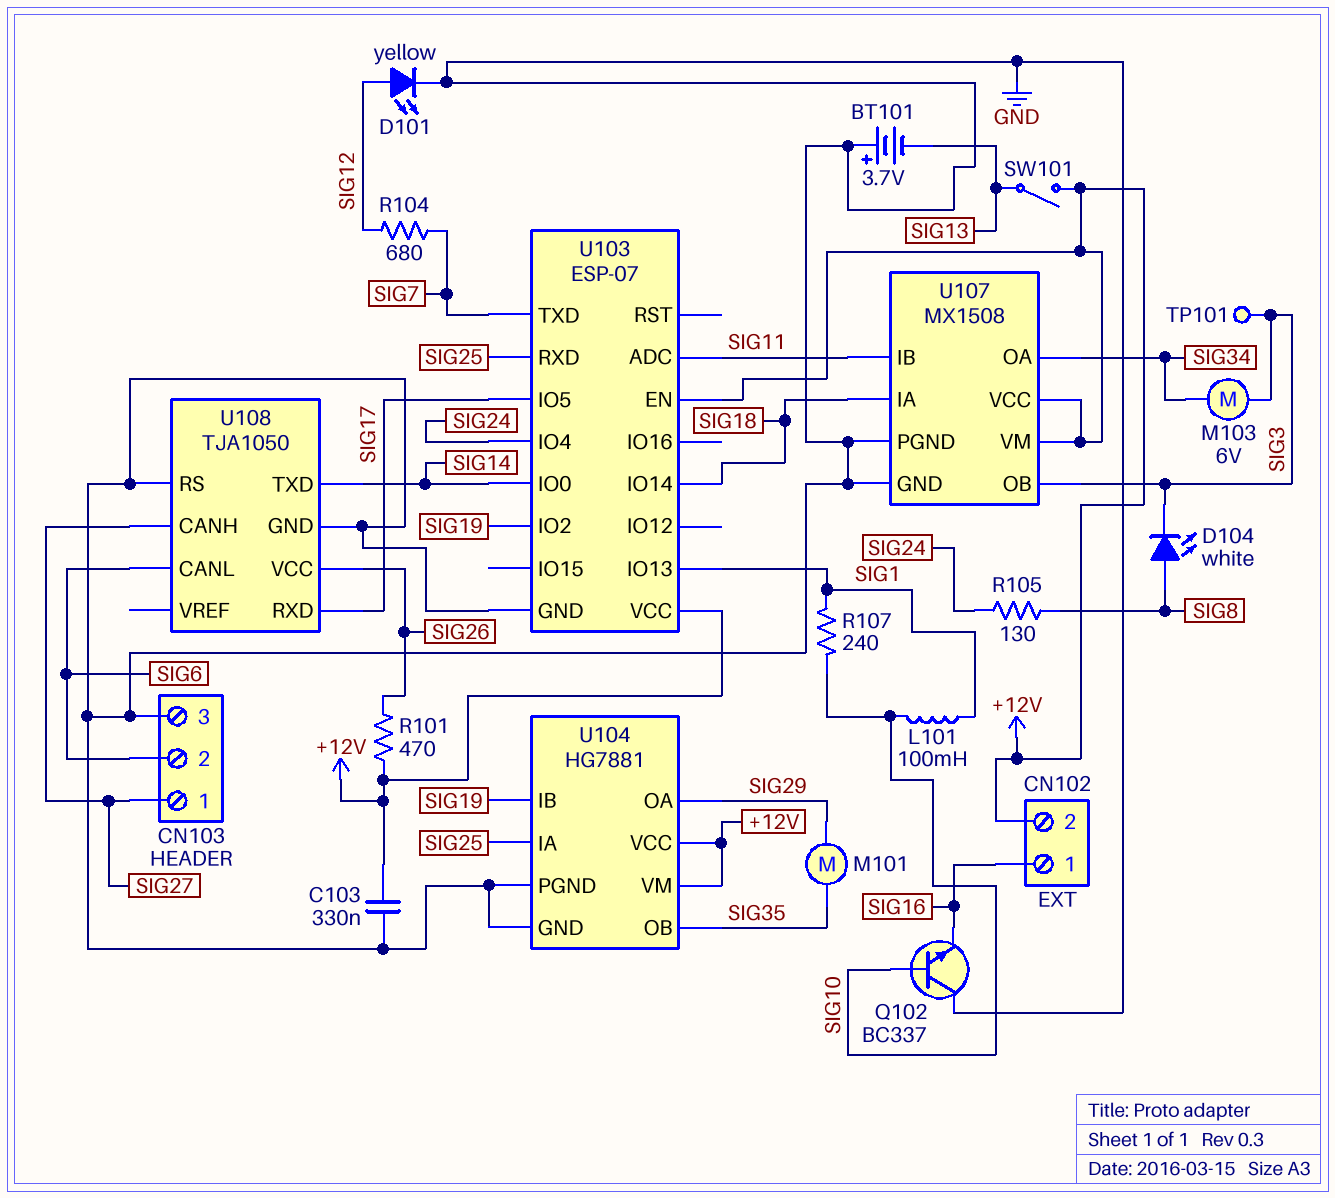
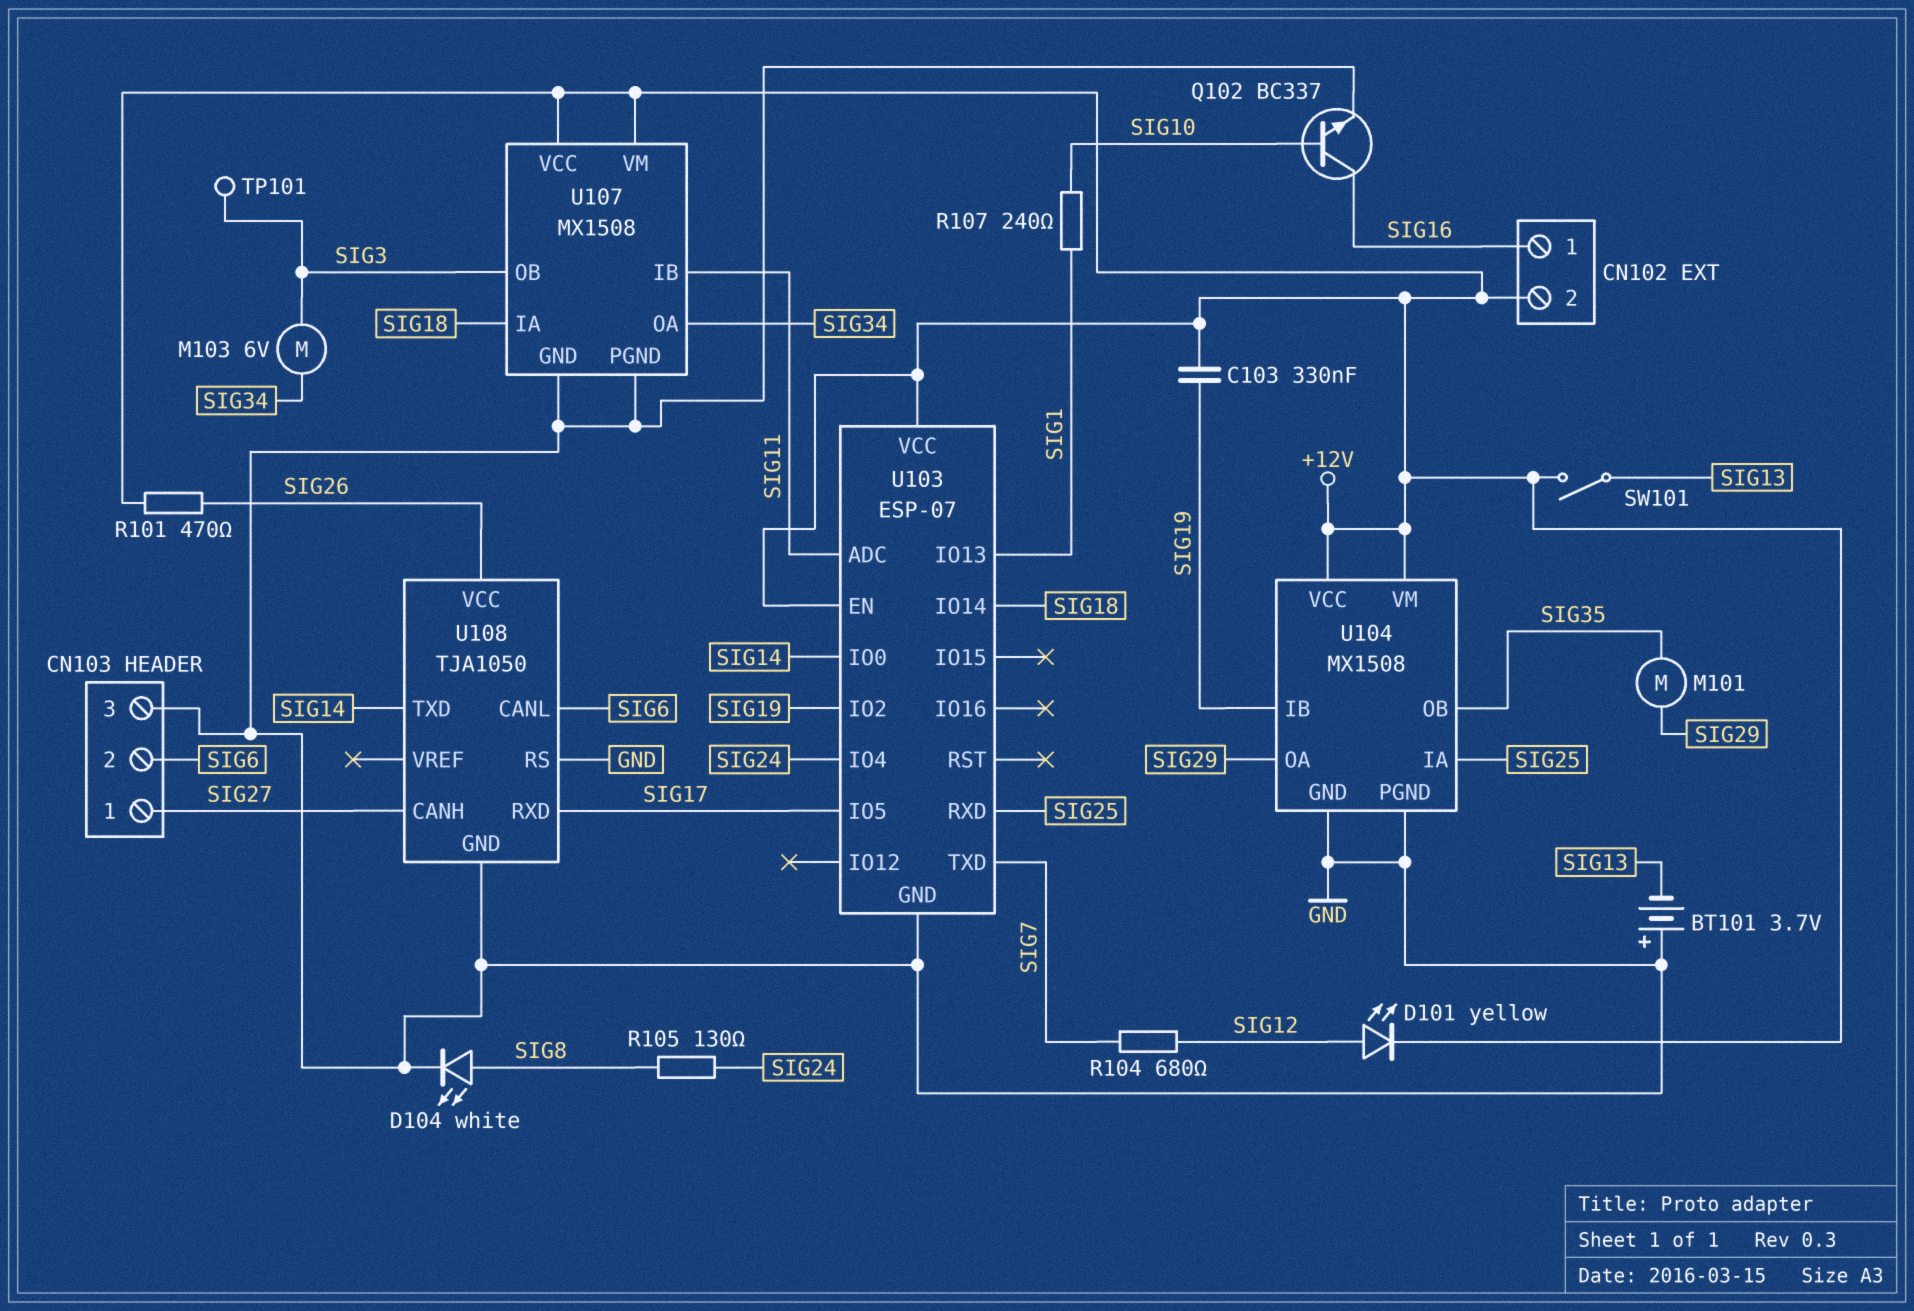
C103: 330nF (+12V, GND) -> 330nF (+12V, SIG19)
D101: LED yellow (A SIG12, K GND) -> LED yellow (A SIG12, K +12V)
D104: LED white (A SIG8, K SIG3) -> LED white (A SIG8, K GND)
L101: 100mH (SIG1, SIG10) -> none
Q102: NPN BC337 (B SIG10, C GND, E SIG16) -> NPN BC337 (B SIG10, C SIG16, E GND)
U104: HG7881 -> MX1508

